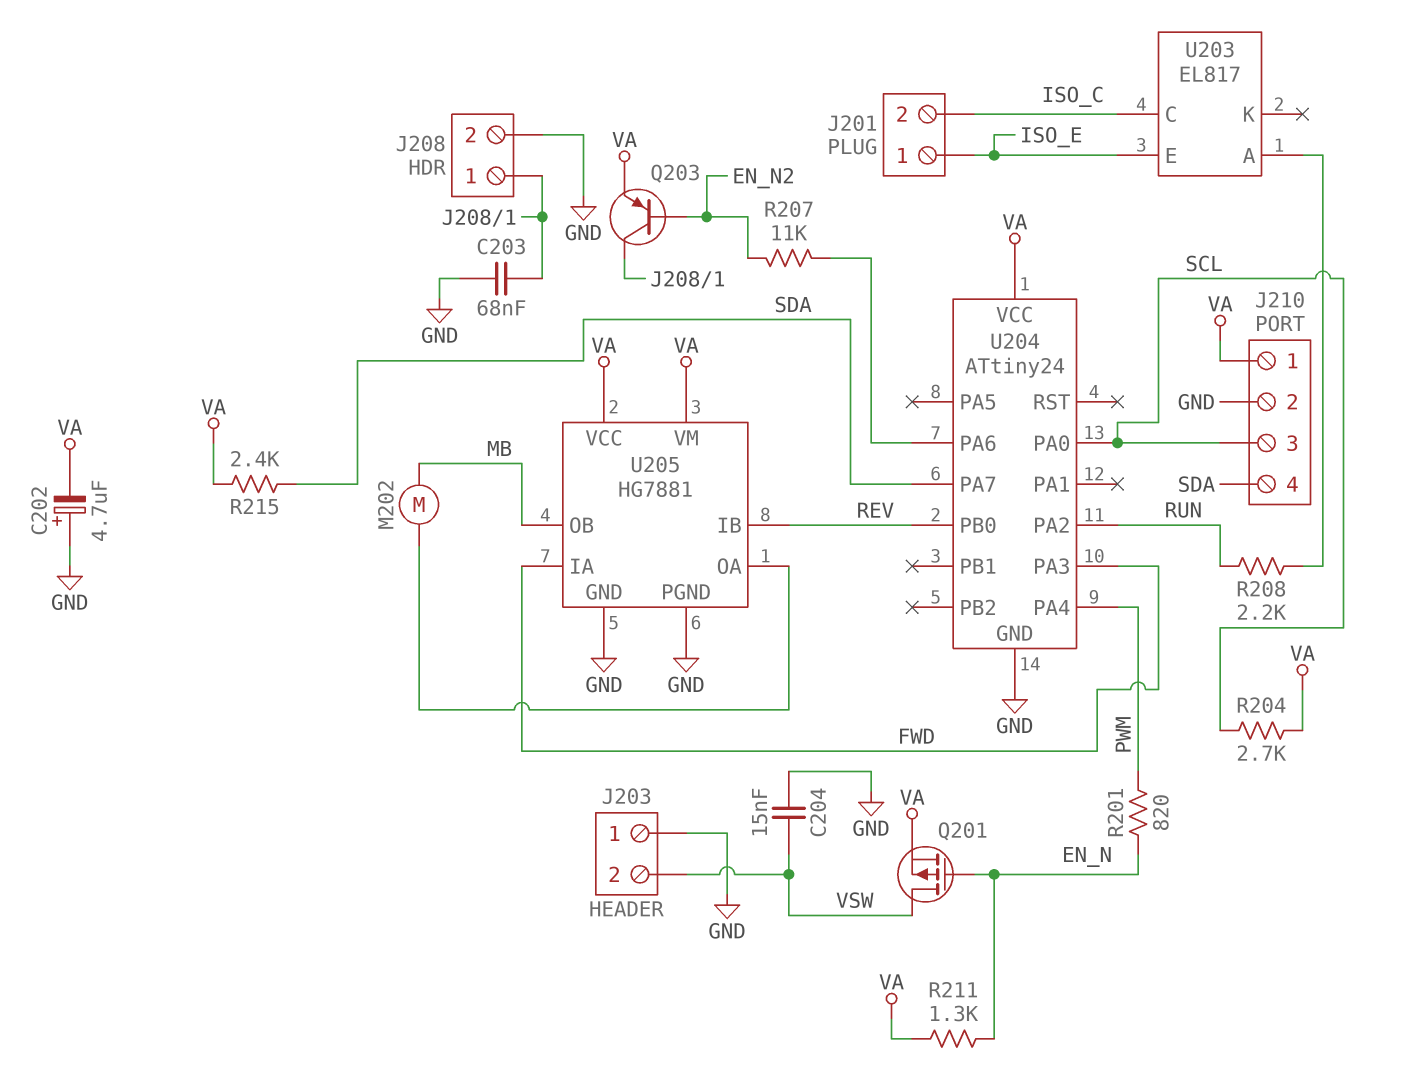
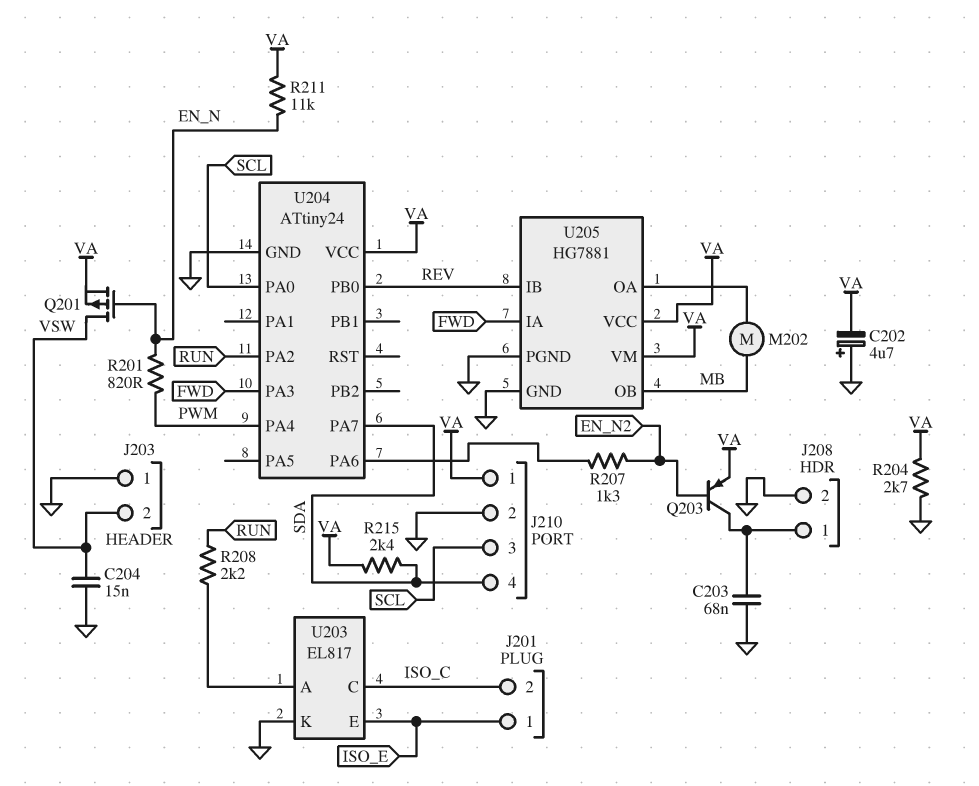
R204: 2.7k (SCL, VA) -> 2.7k (GND, VA)
R207: 11k (EN_N2, U204/PA6) -> 1.3k (EN_N2, U204/PA6)
R211: 1.3k (EN_N, VA) -> 11k (EN_N, VA)
U203 pin K: none -> GND

